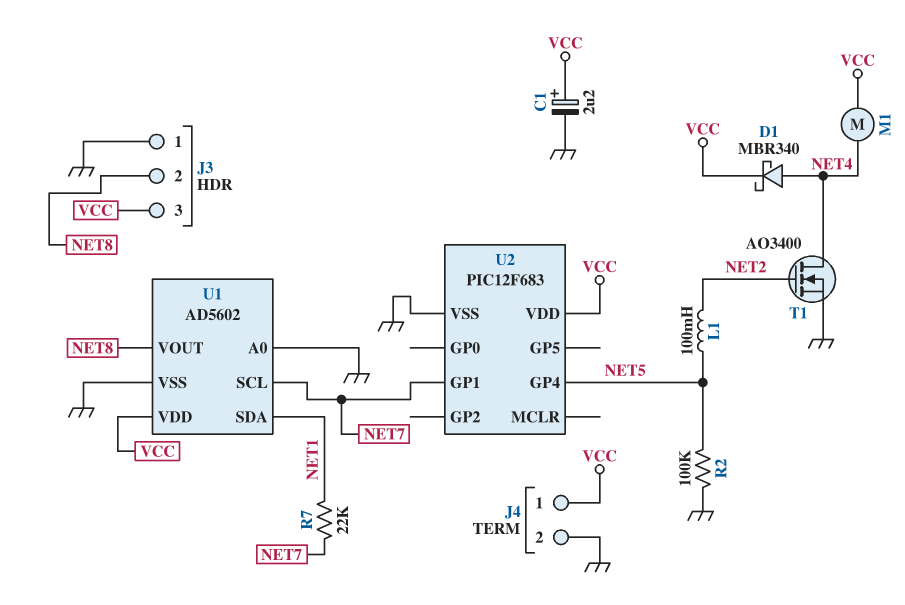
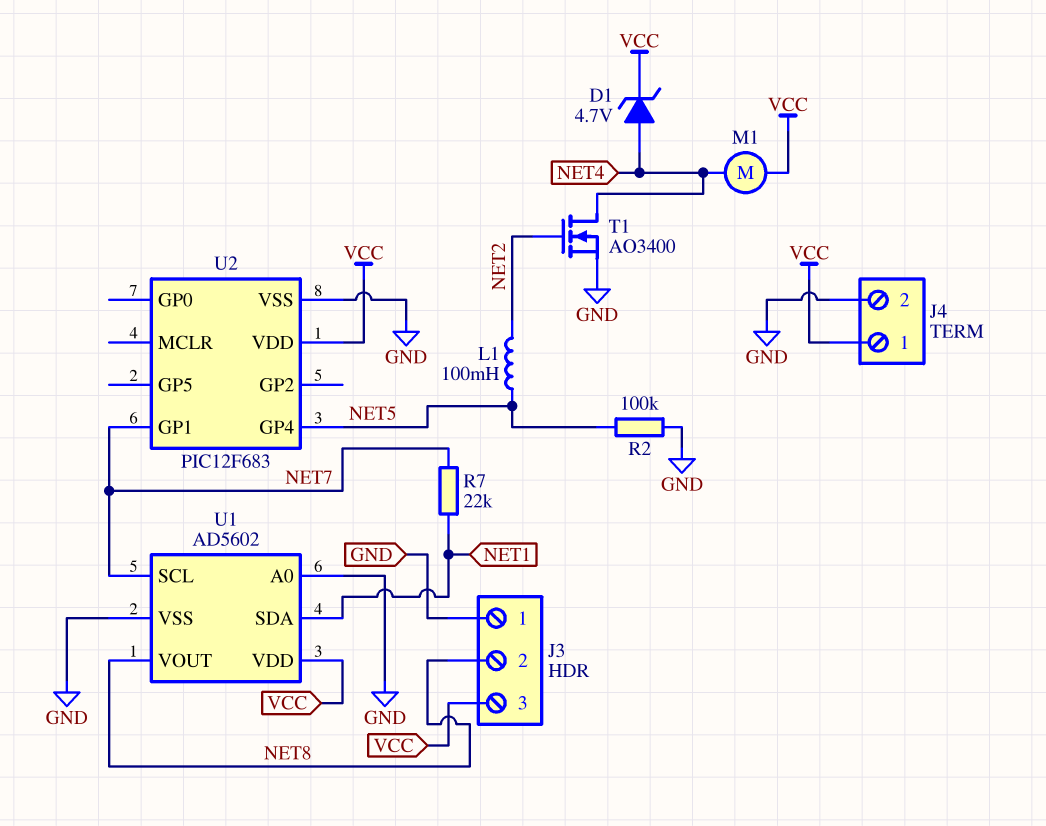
C1: 2.2uF (plus VCC, minus GND) -> none
D1: schottky MBR340 (A NET4, K VCC) -> zener 4.7V (A NET4, K VCC)

